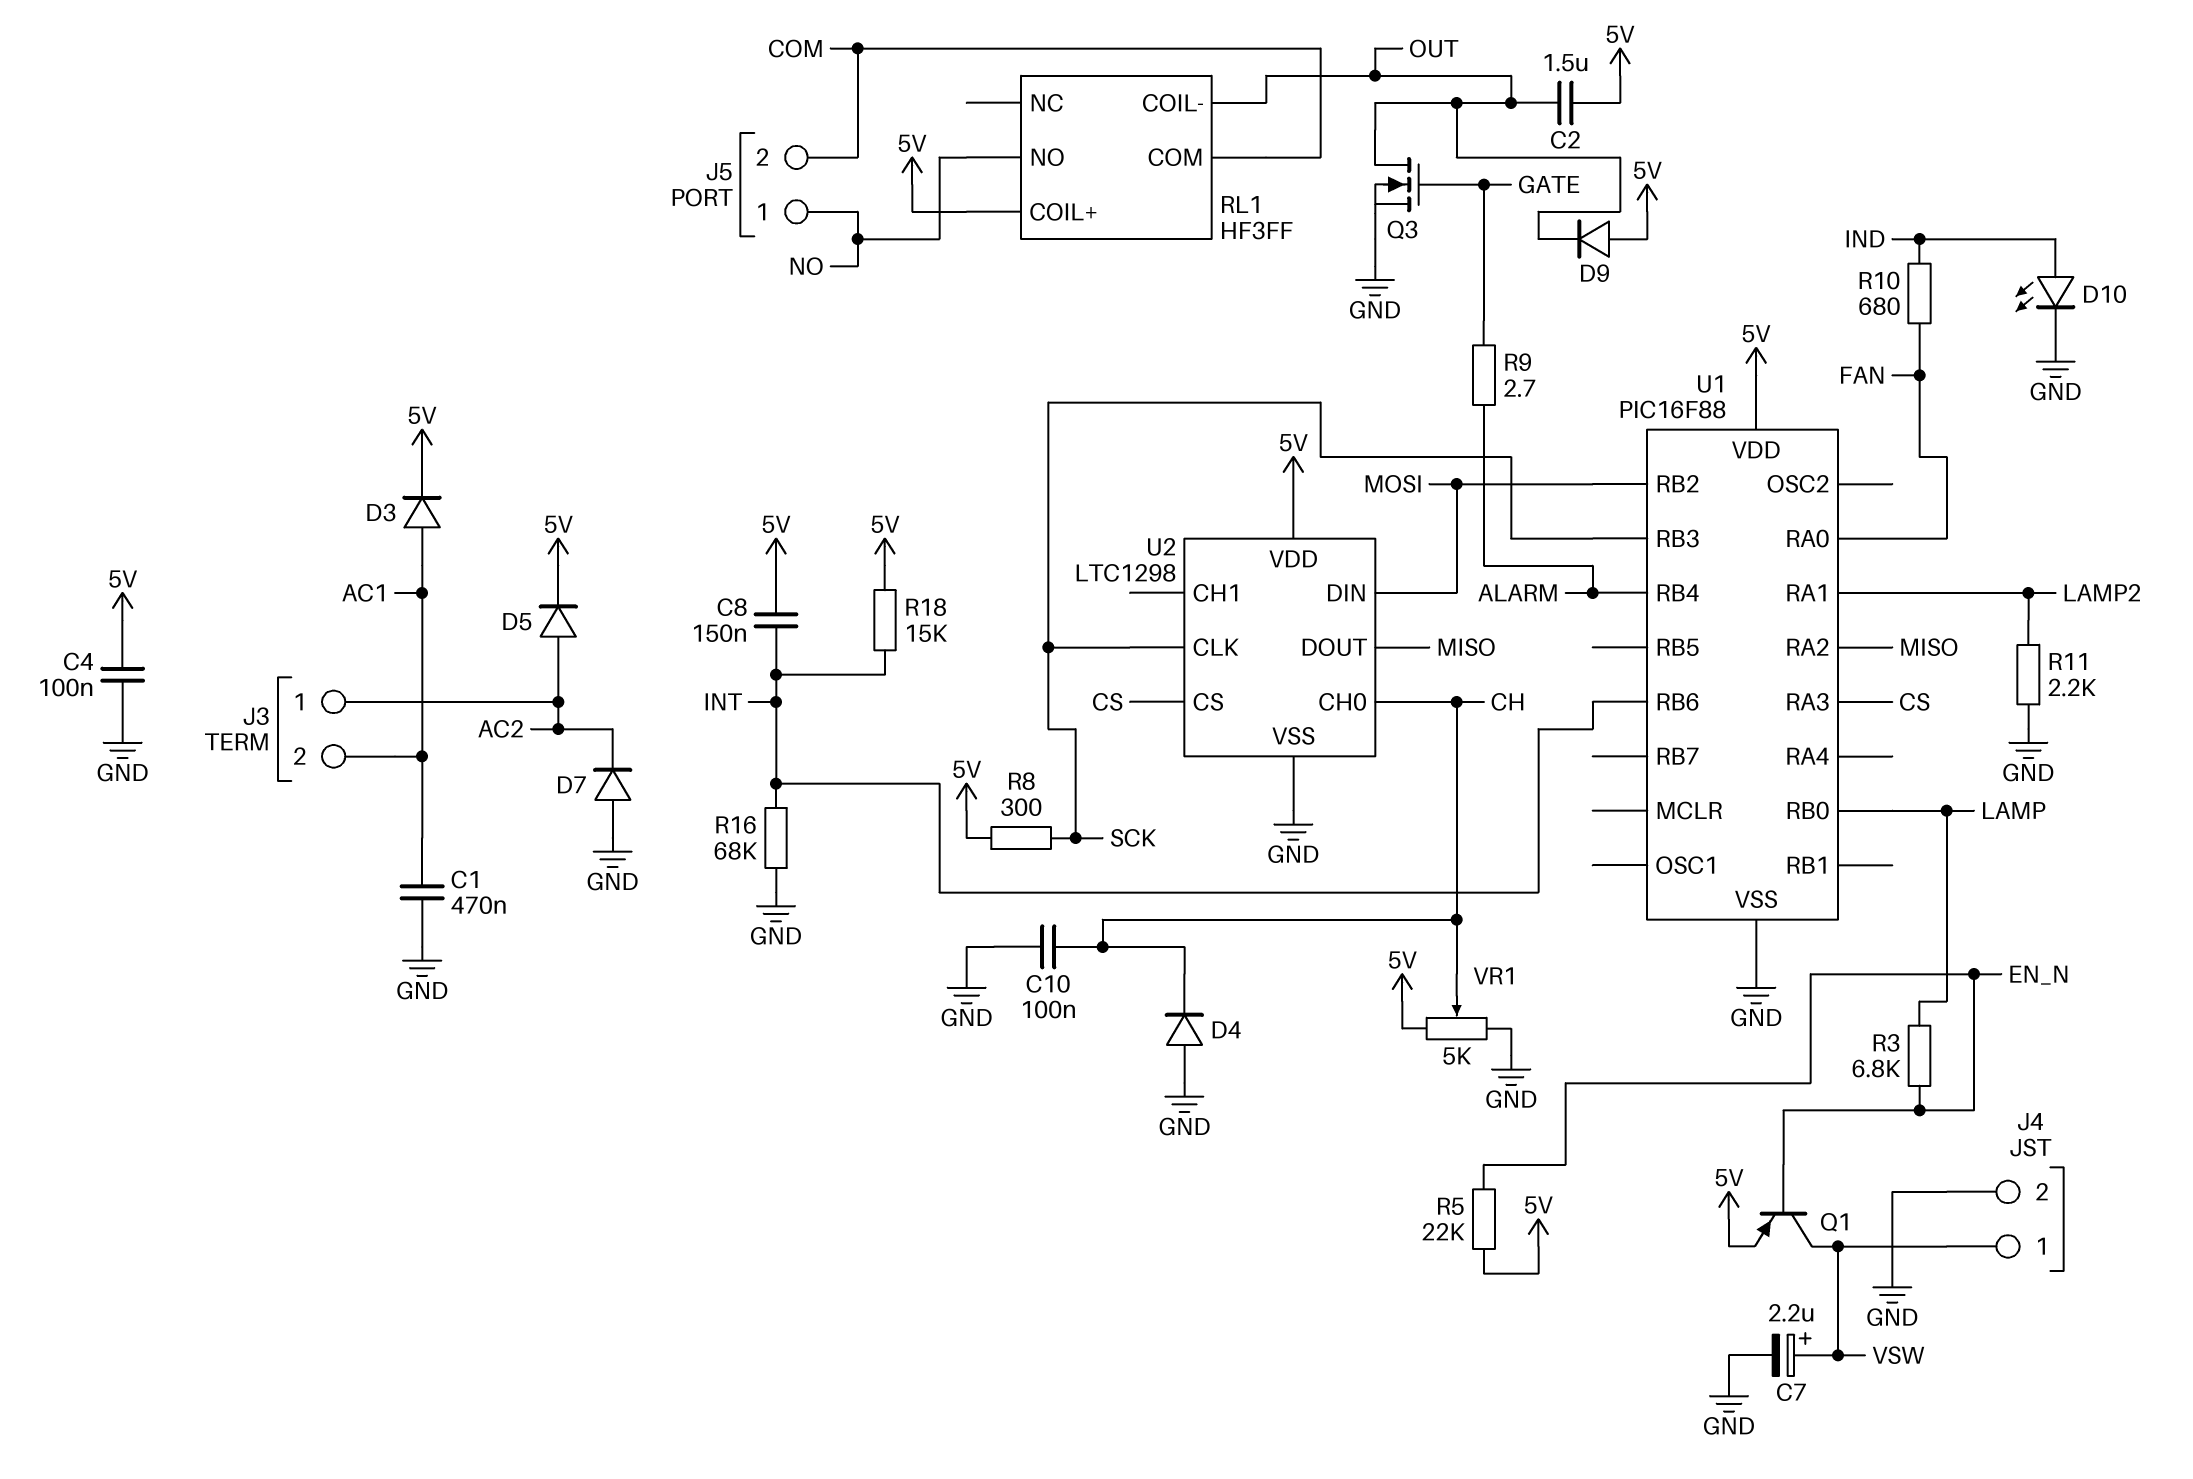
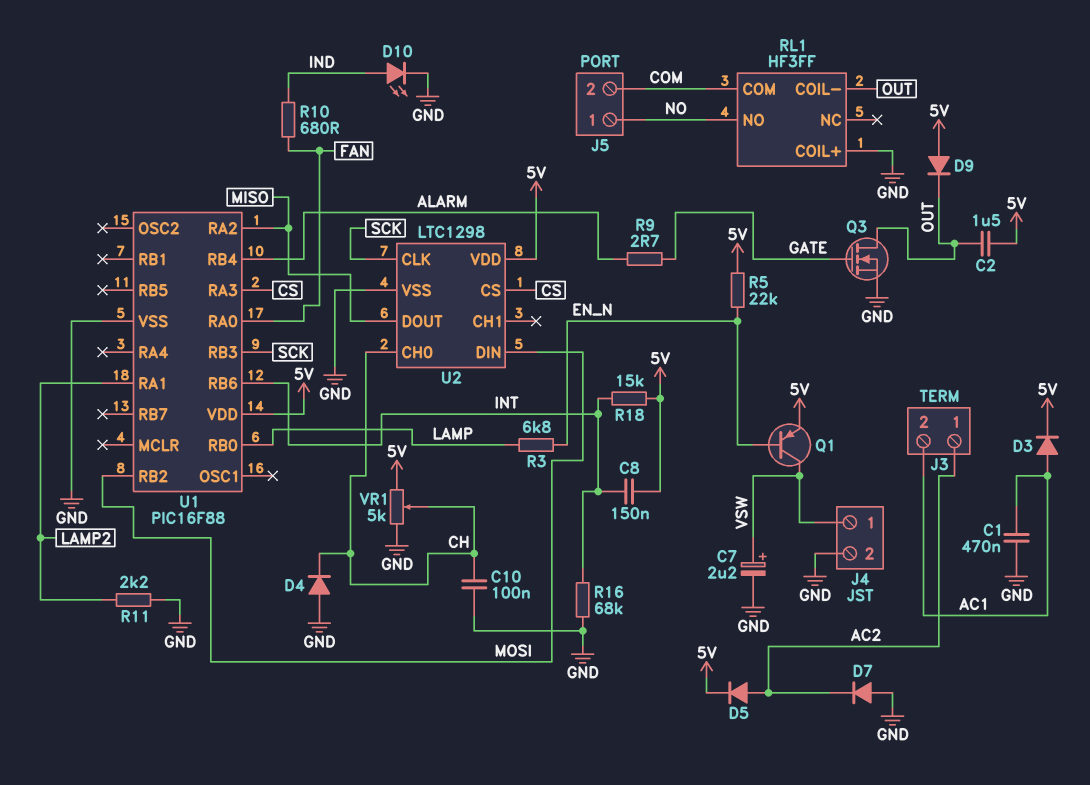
C4: 100nF (5V, GND) -> none
R8: 300 (5V, SCK) -> none
RL1 pin COIL+: 5V -> GND

